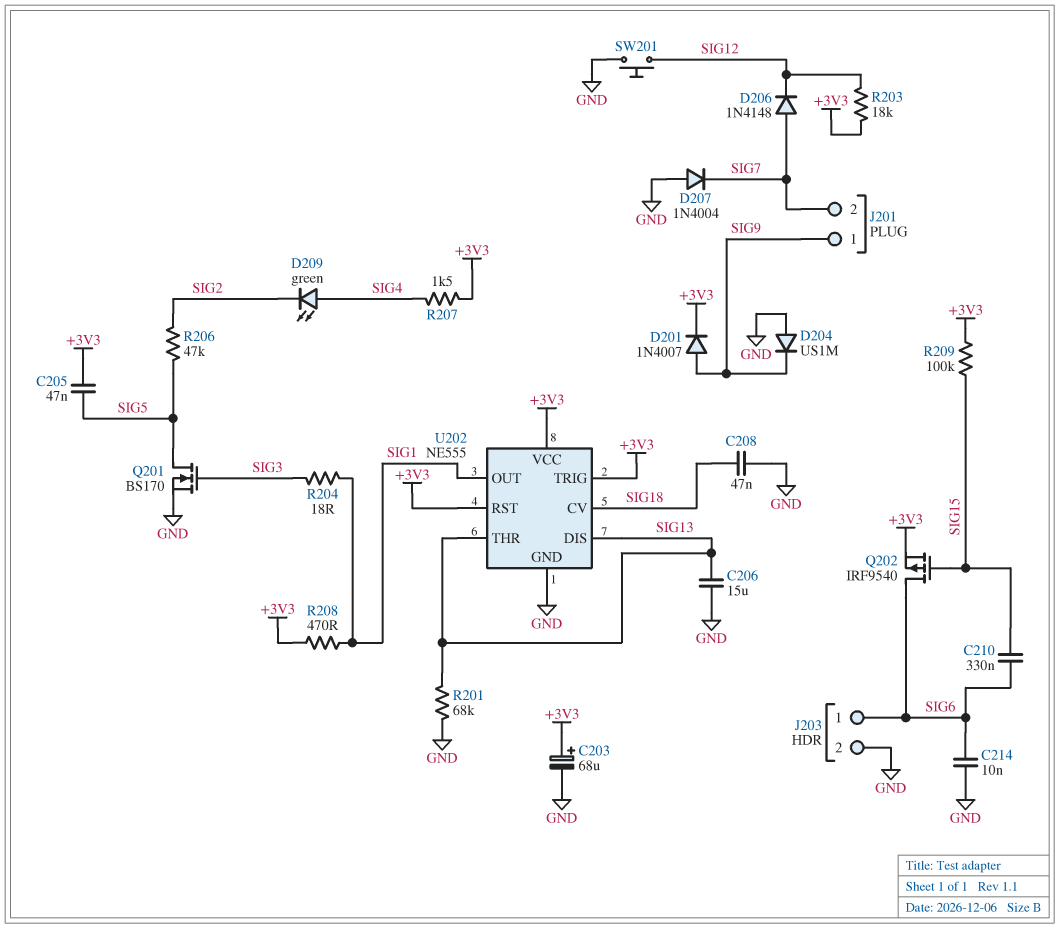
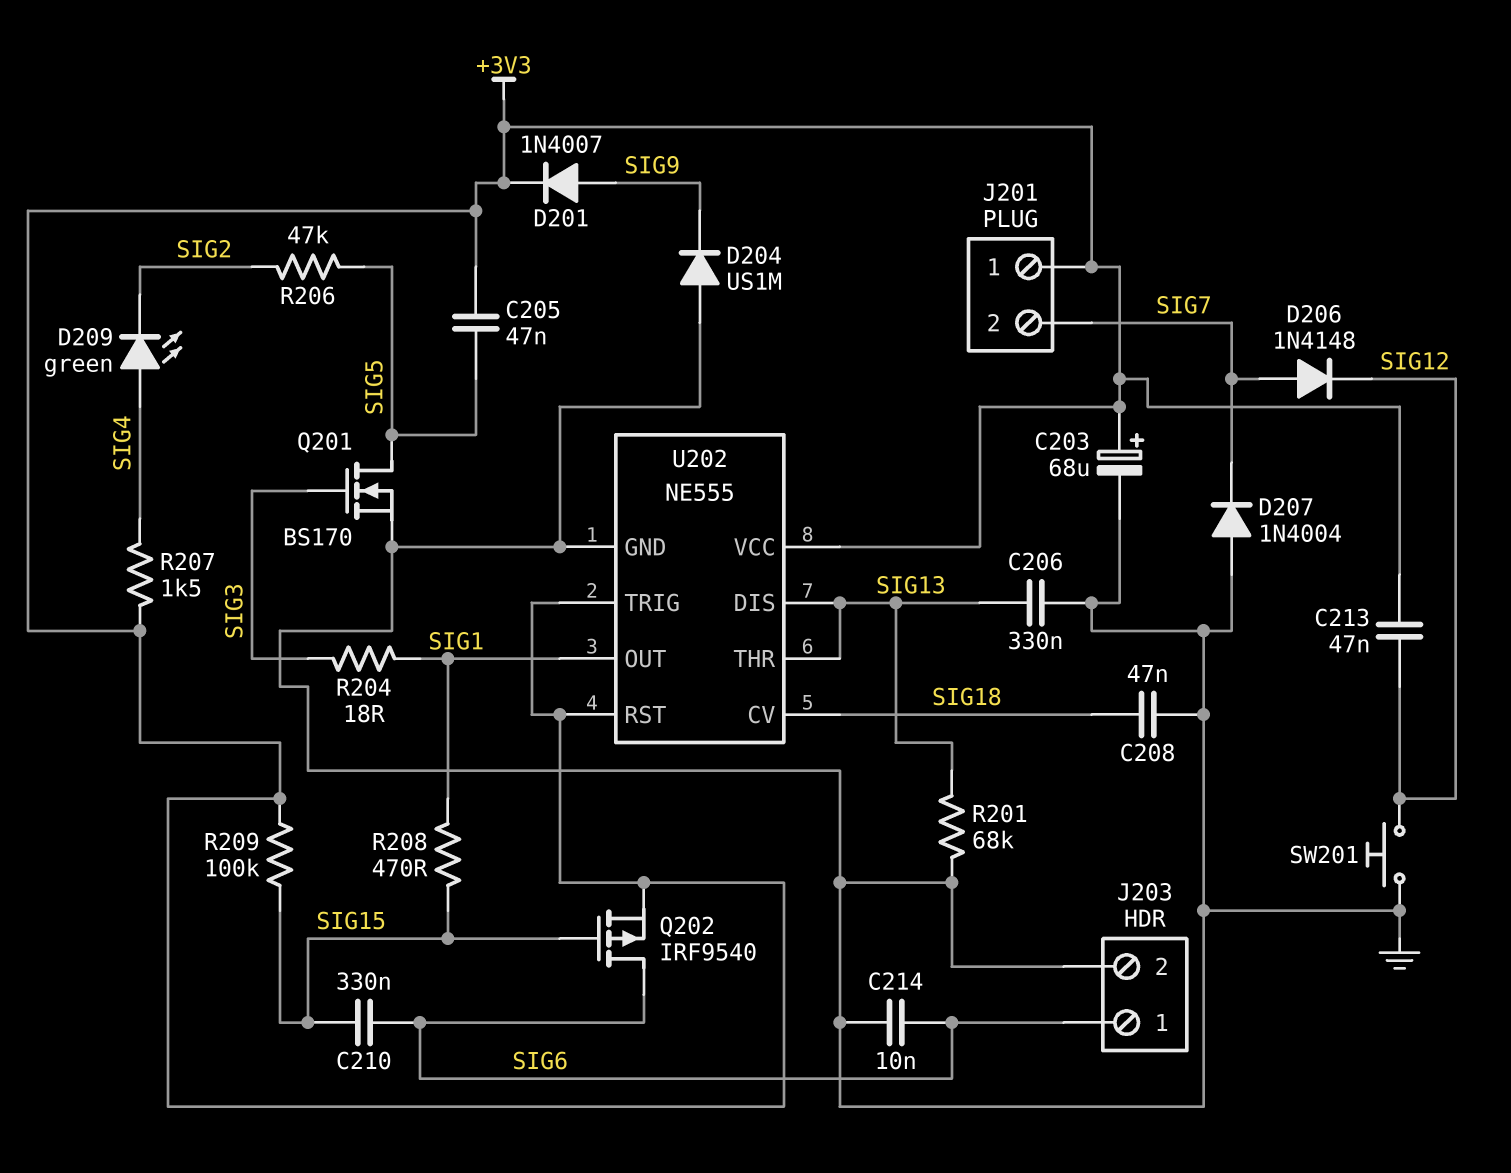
C206: 15uF (GND, SIG13) -> 330nF (GND, SIG13)
C213: none -> 47nF (+3V3, SIG12)
J201 pin 1: SIG9 -> +3V3
R203: 18k (+3V3, SIG12) -> none
R208: 470 (+3V3, SIG1) -> 470 (SIG1, SIG15)

